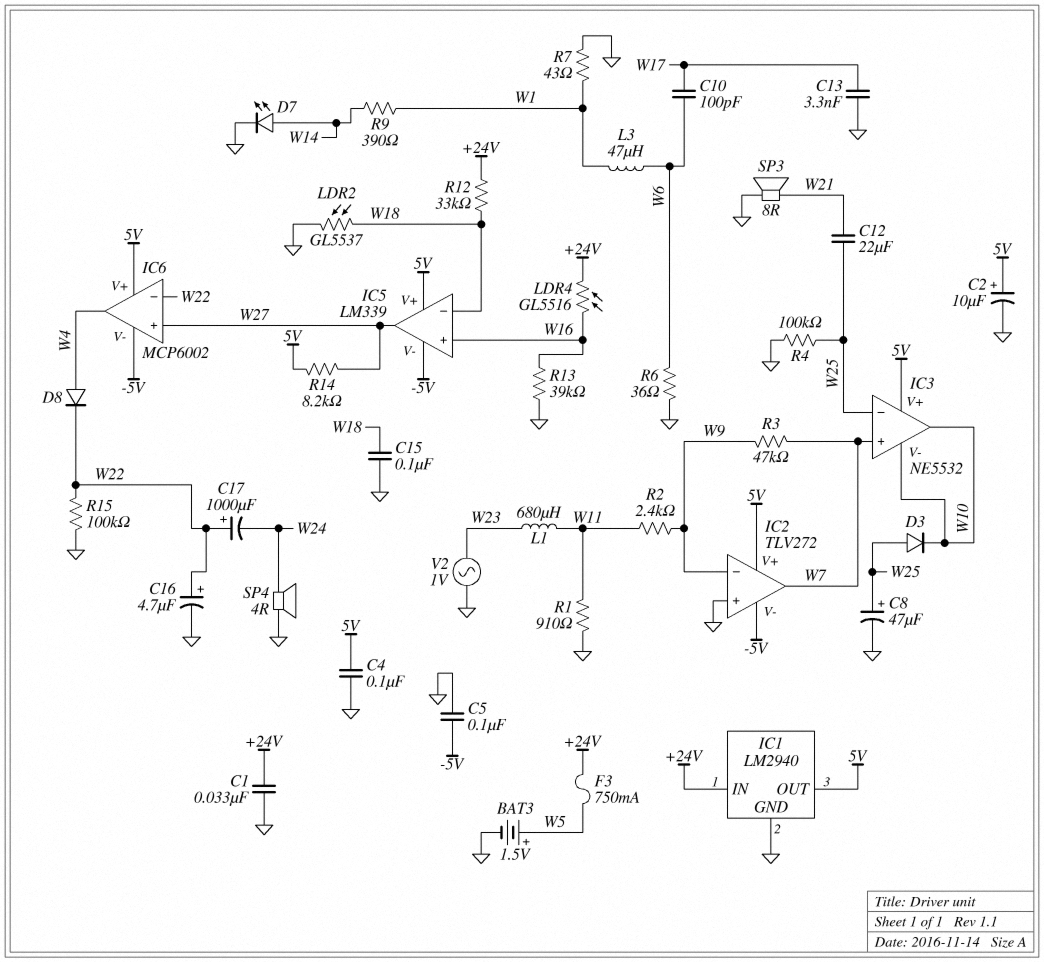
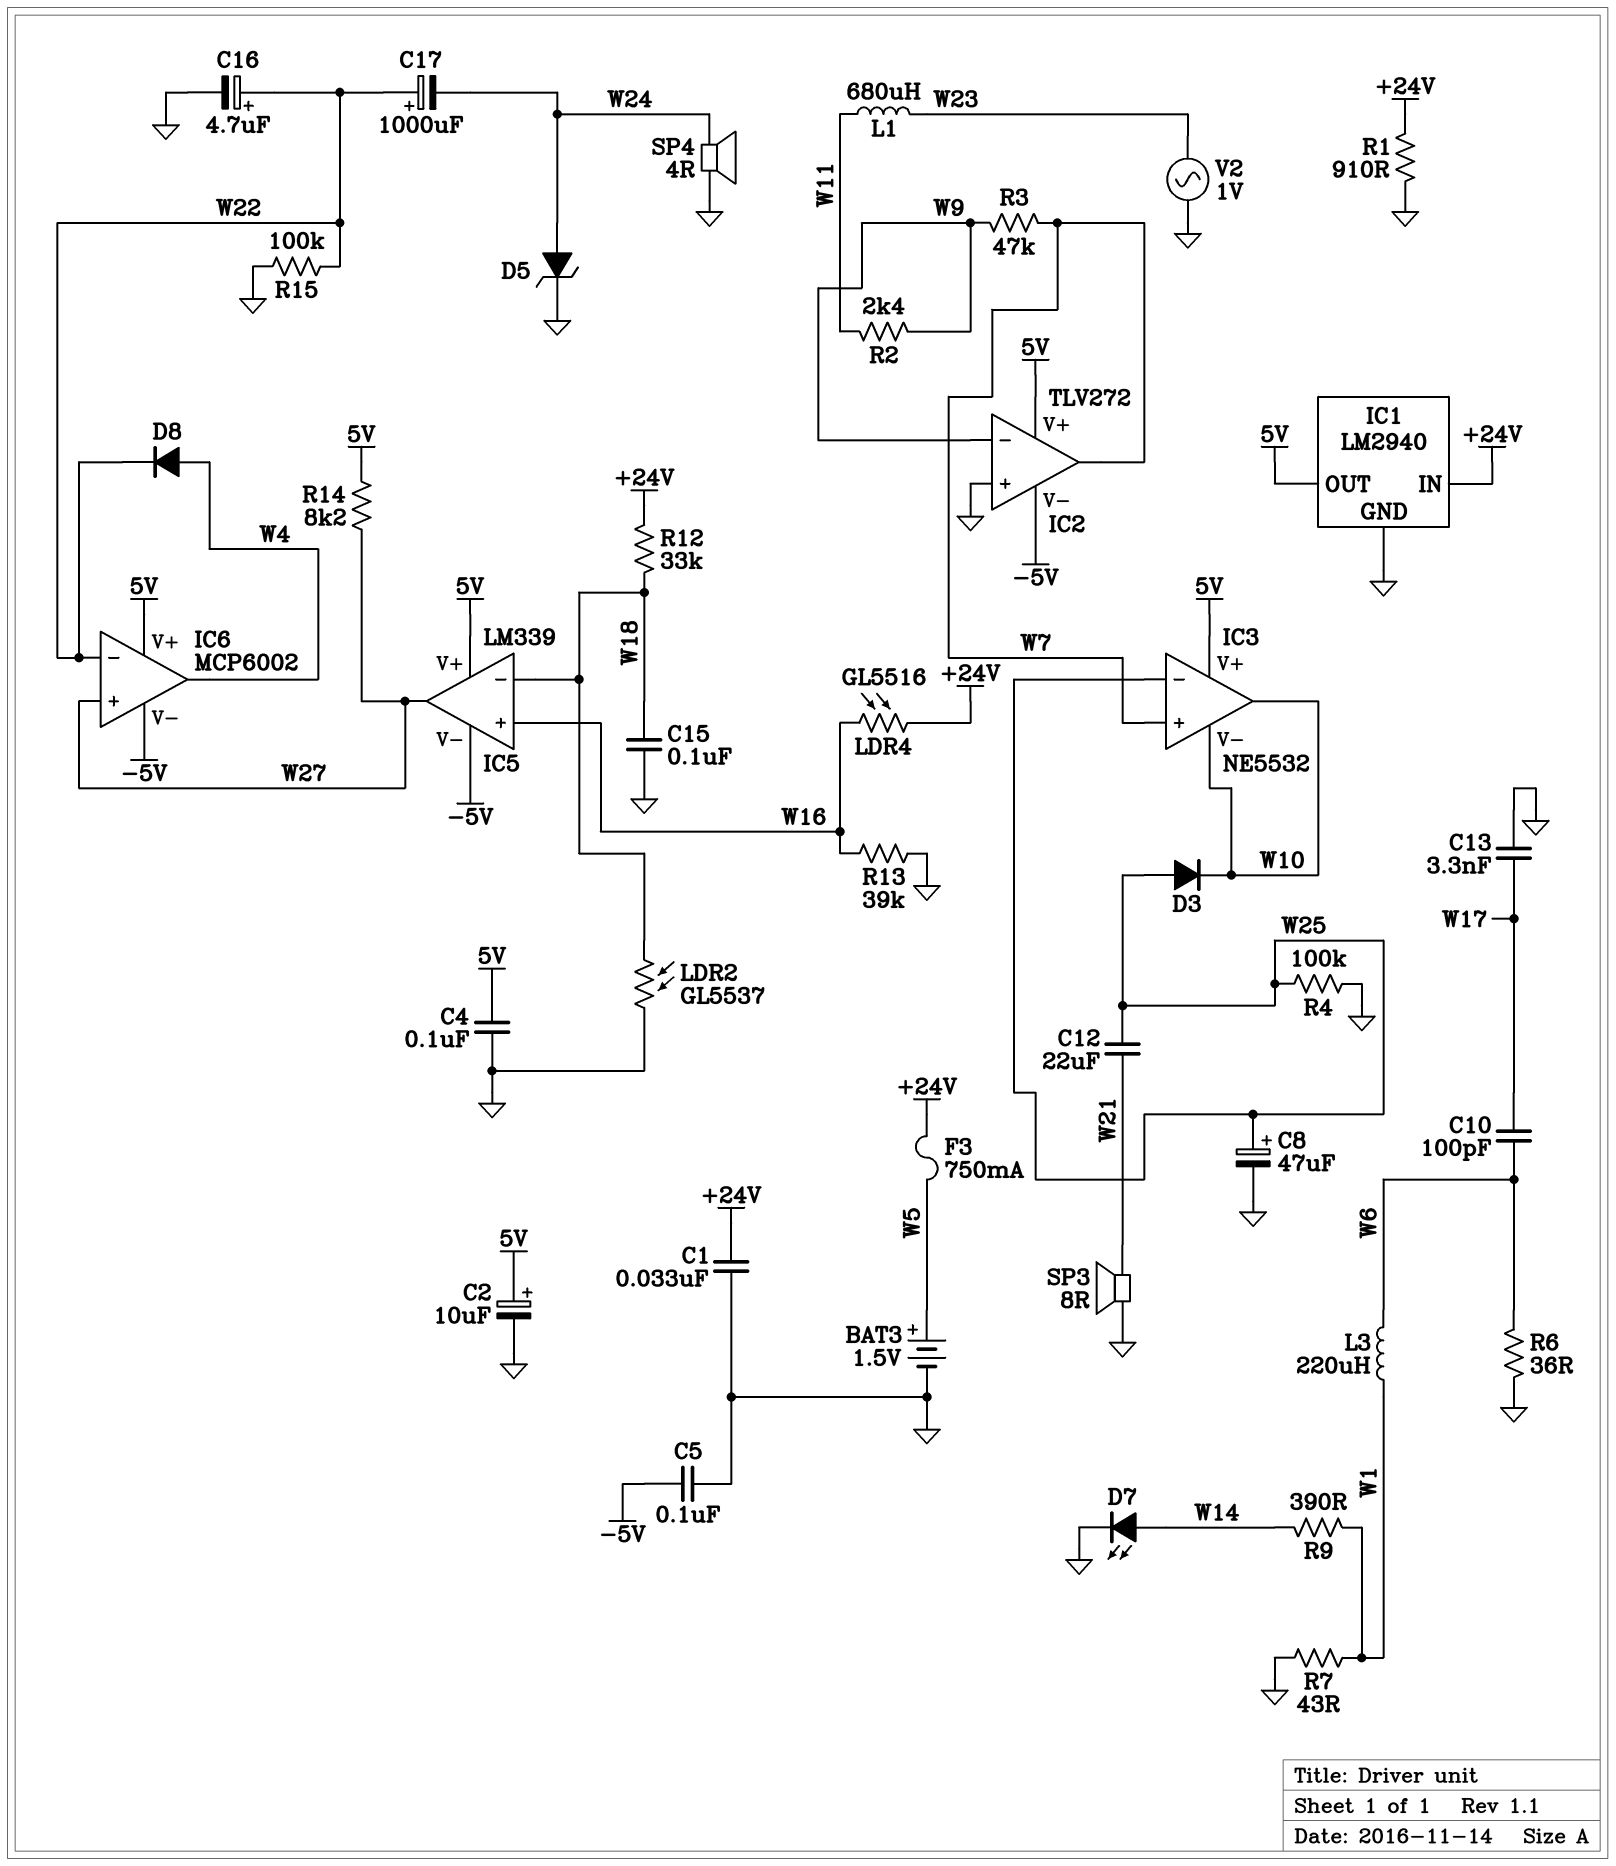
D5: none -> zener (A W24, K GND)
L3: 47uH (W1, W6) -> 220uH (W1, W6)
R1: 910 (GND, W11) -> 910 (+24V, GND)

